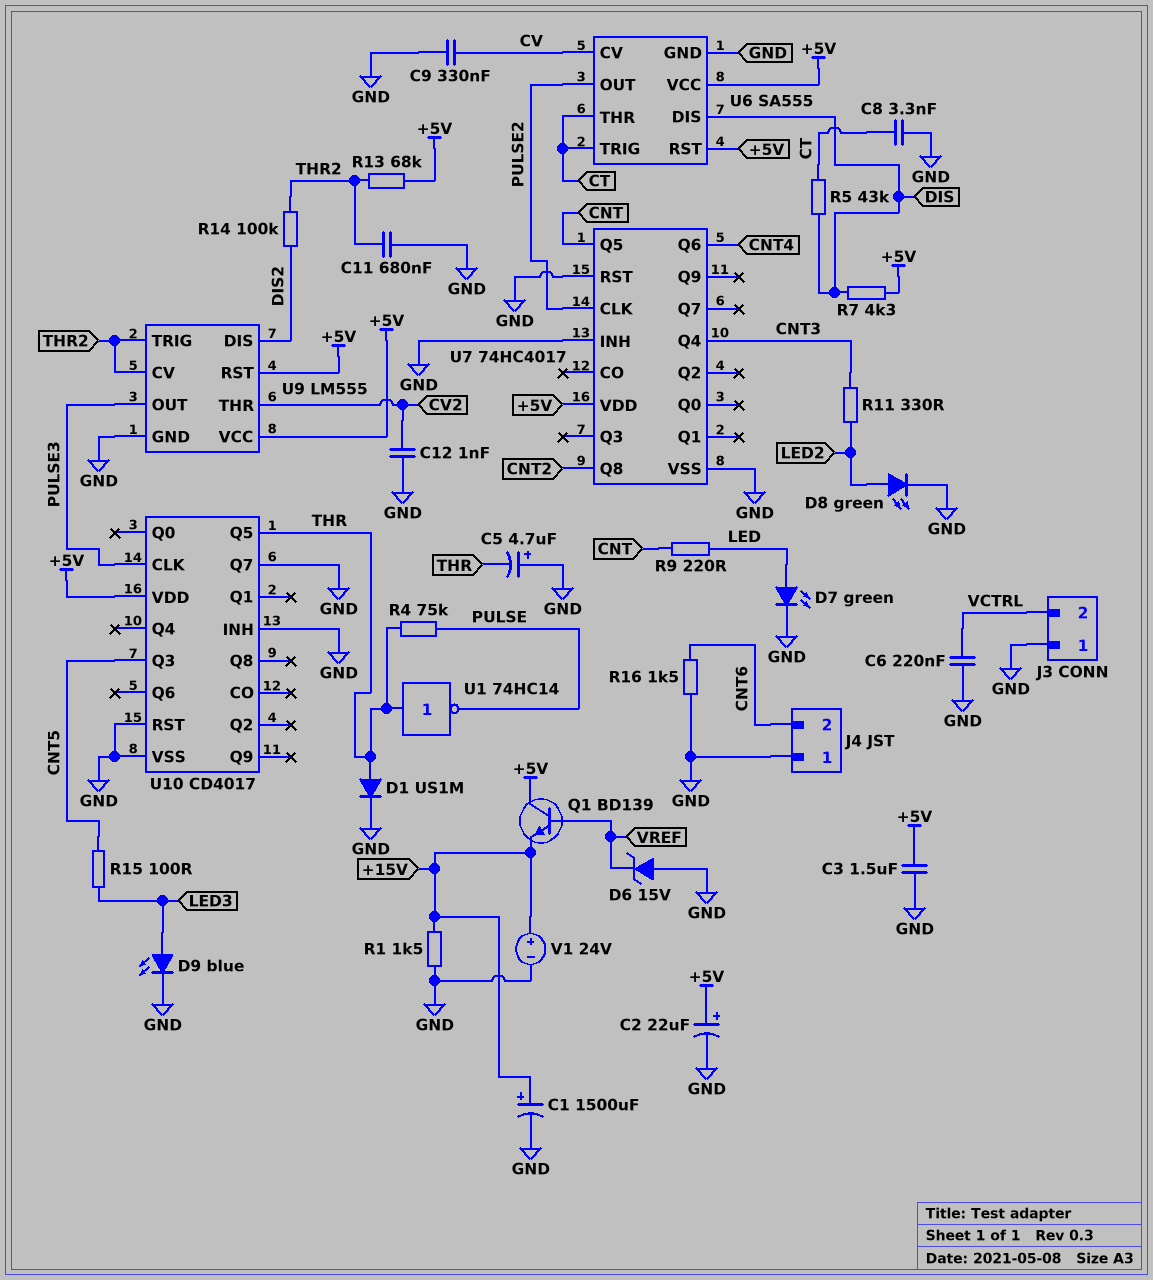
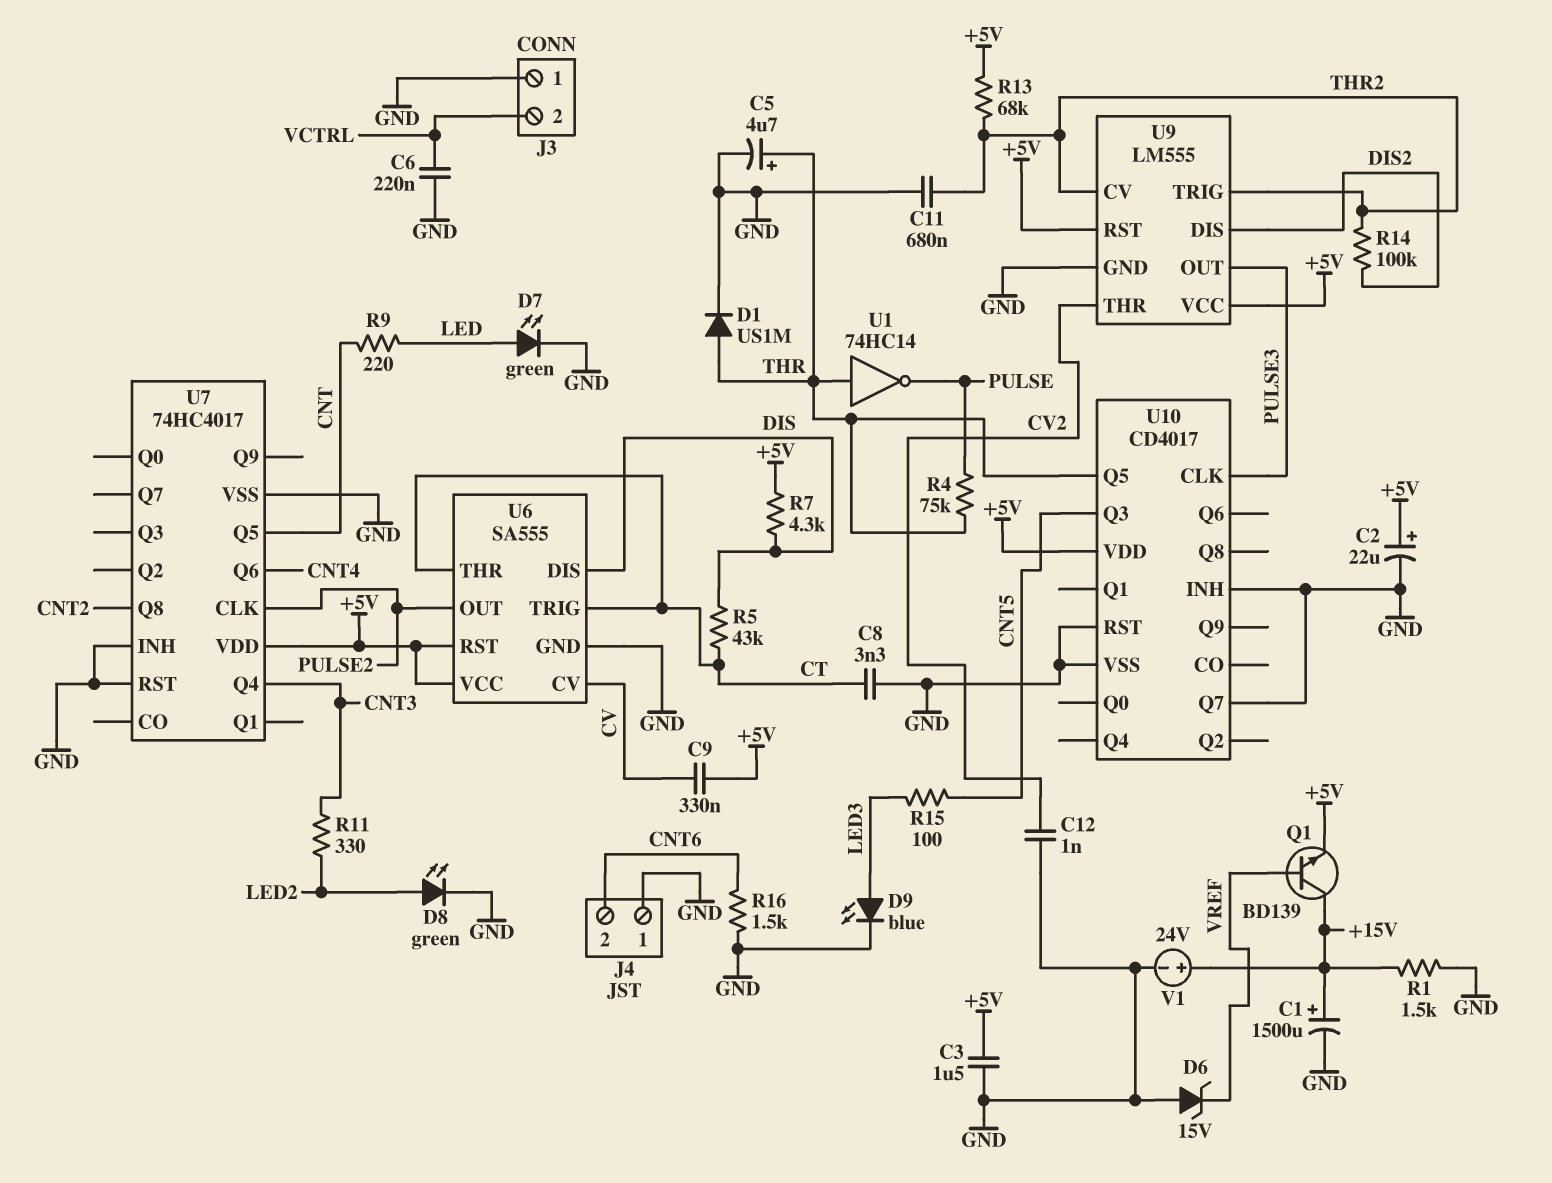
C5: 4.7uF (plus GND, minus THR) -> 4.7uF (plus THR, minus GND)
C9: 330nF (CV, GND) -> 330nF (+5V, CV)
Q1: NPN BD139 (B VREF, C +5V, E +15V) -> NPN BD139 (B VREF, C +15V, E +5V)

